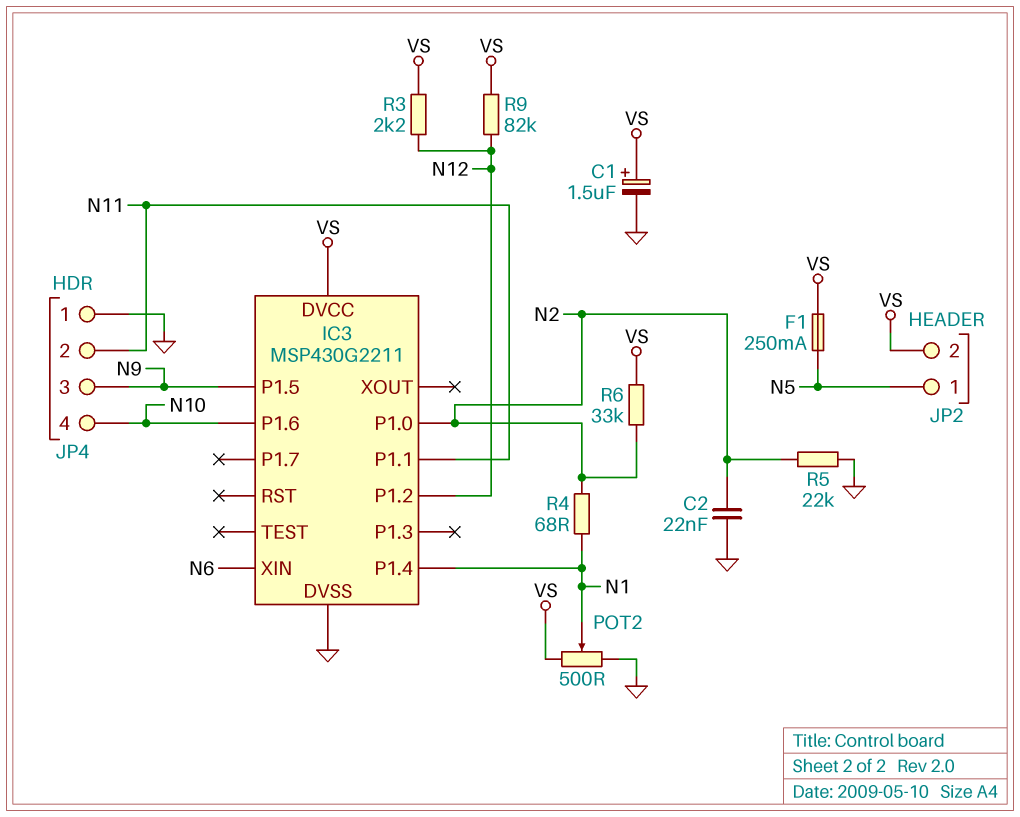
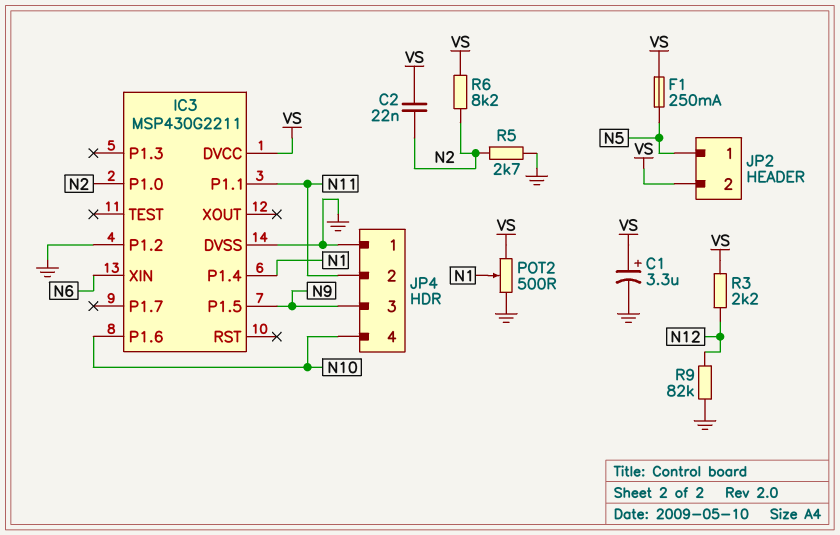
C1: 1.5uF (plus VS, minus GND) -> 3.3uF (plus VS, minus GND)
C2: 22nF (GND, N2) -> 22nF (N2, VS)
IC3 pin P1.2: N12 -> GND
R4: 68 (N1, N2) -> none
R5: 22k (GND, N2) -> 2.7k (GND, N2)
R6: 33k (N2, VS) -> 8.2k (N2, VS)
R9: 82k (N12, VS) -> 82k (GND, N12)

